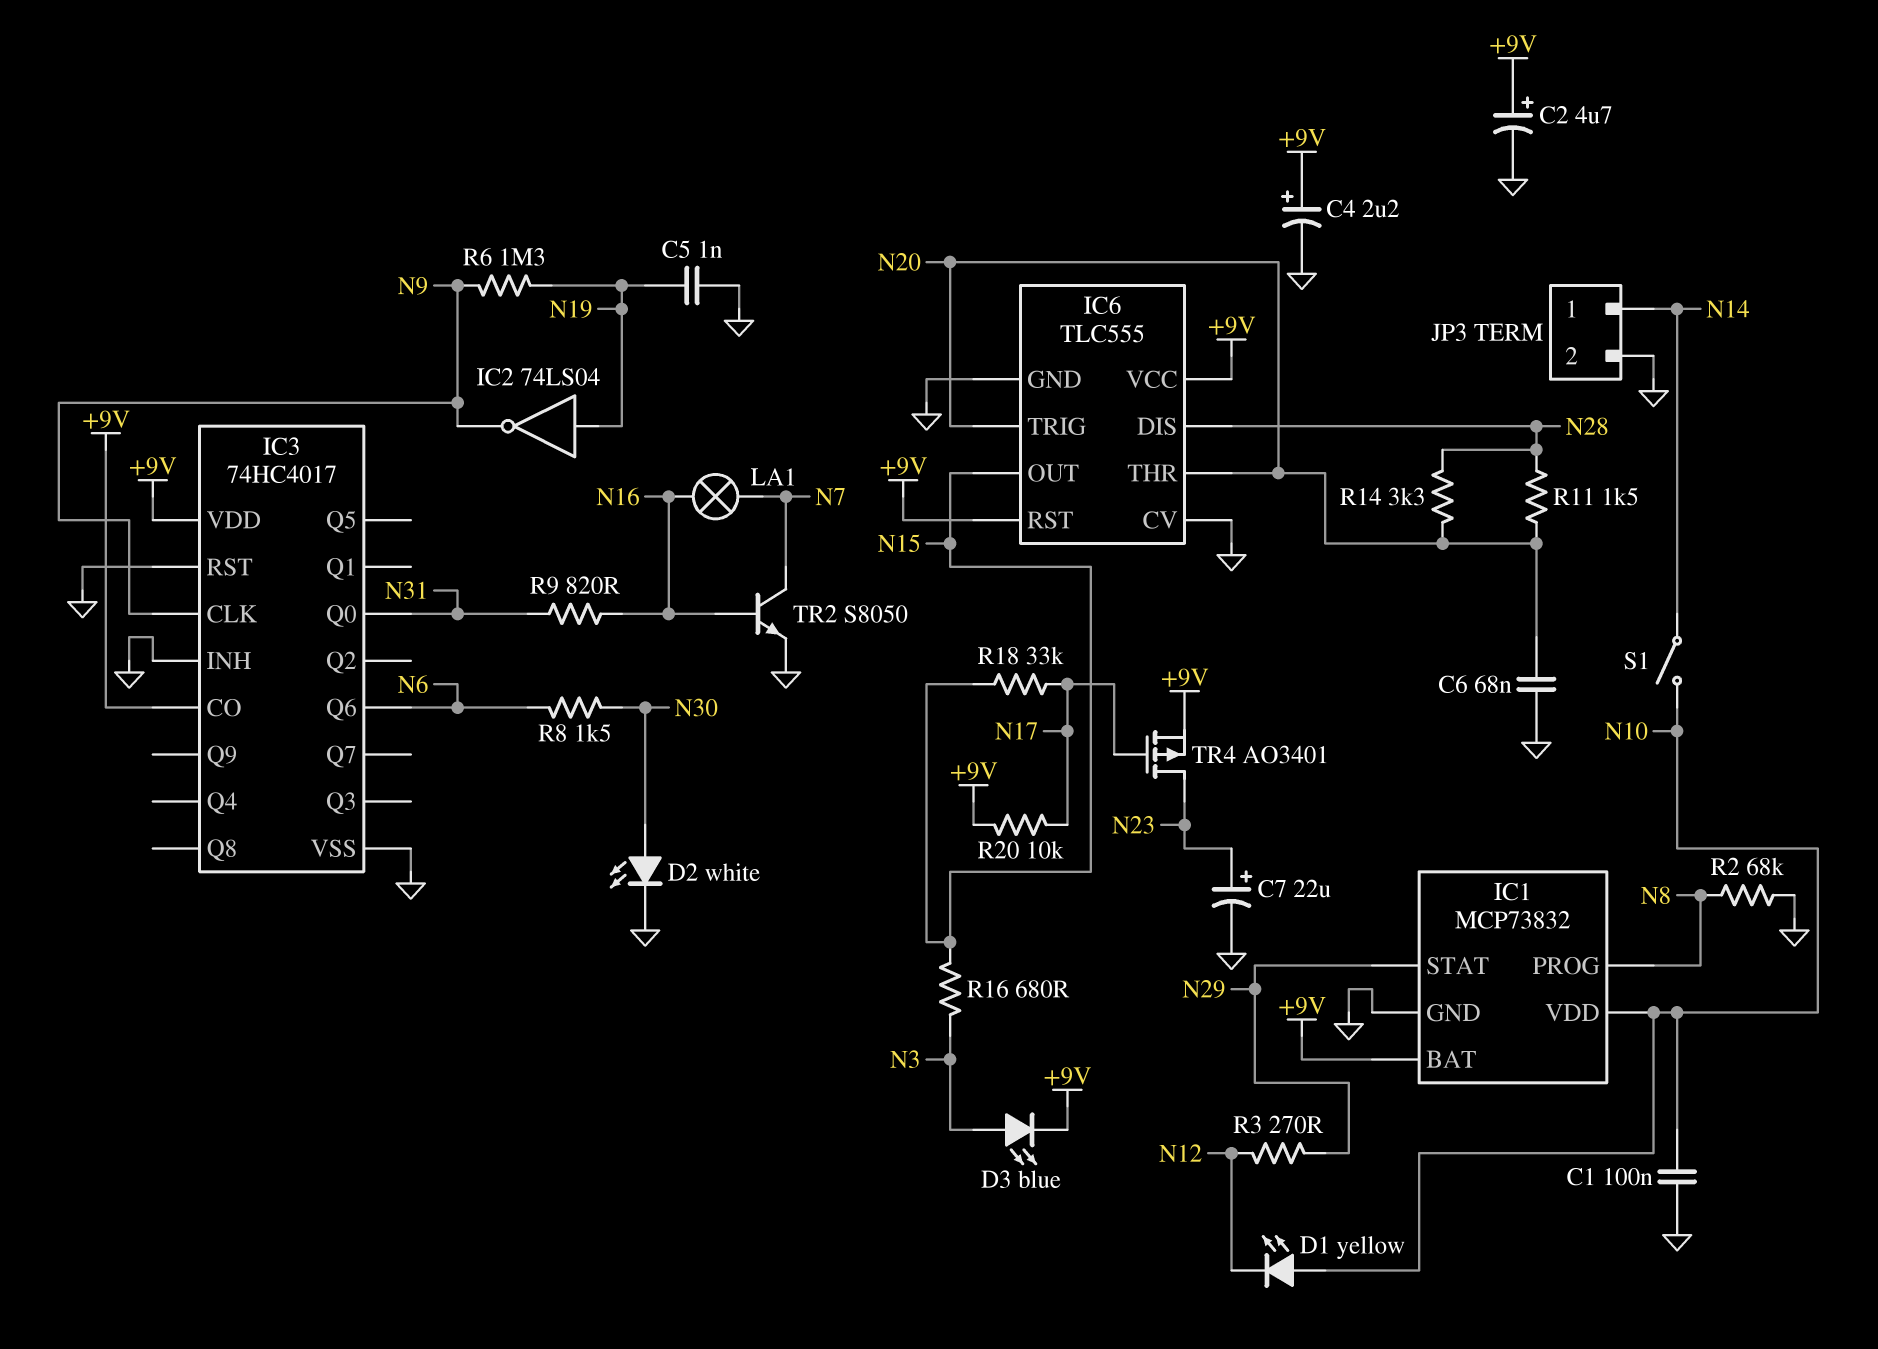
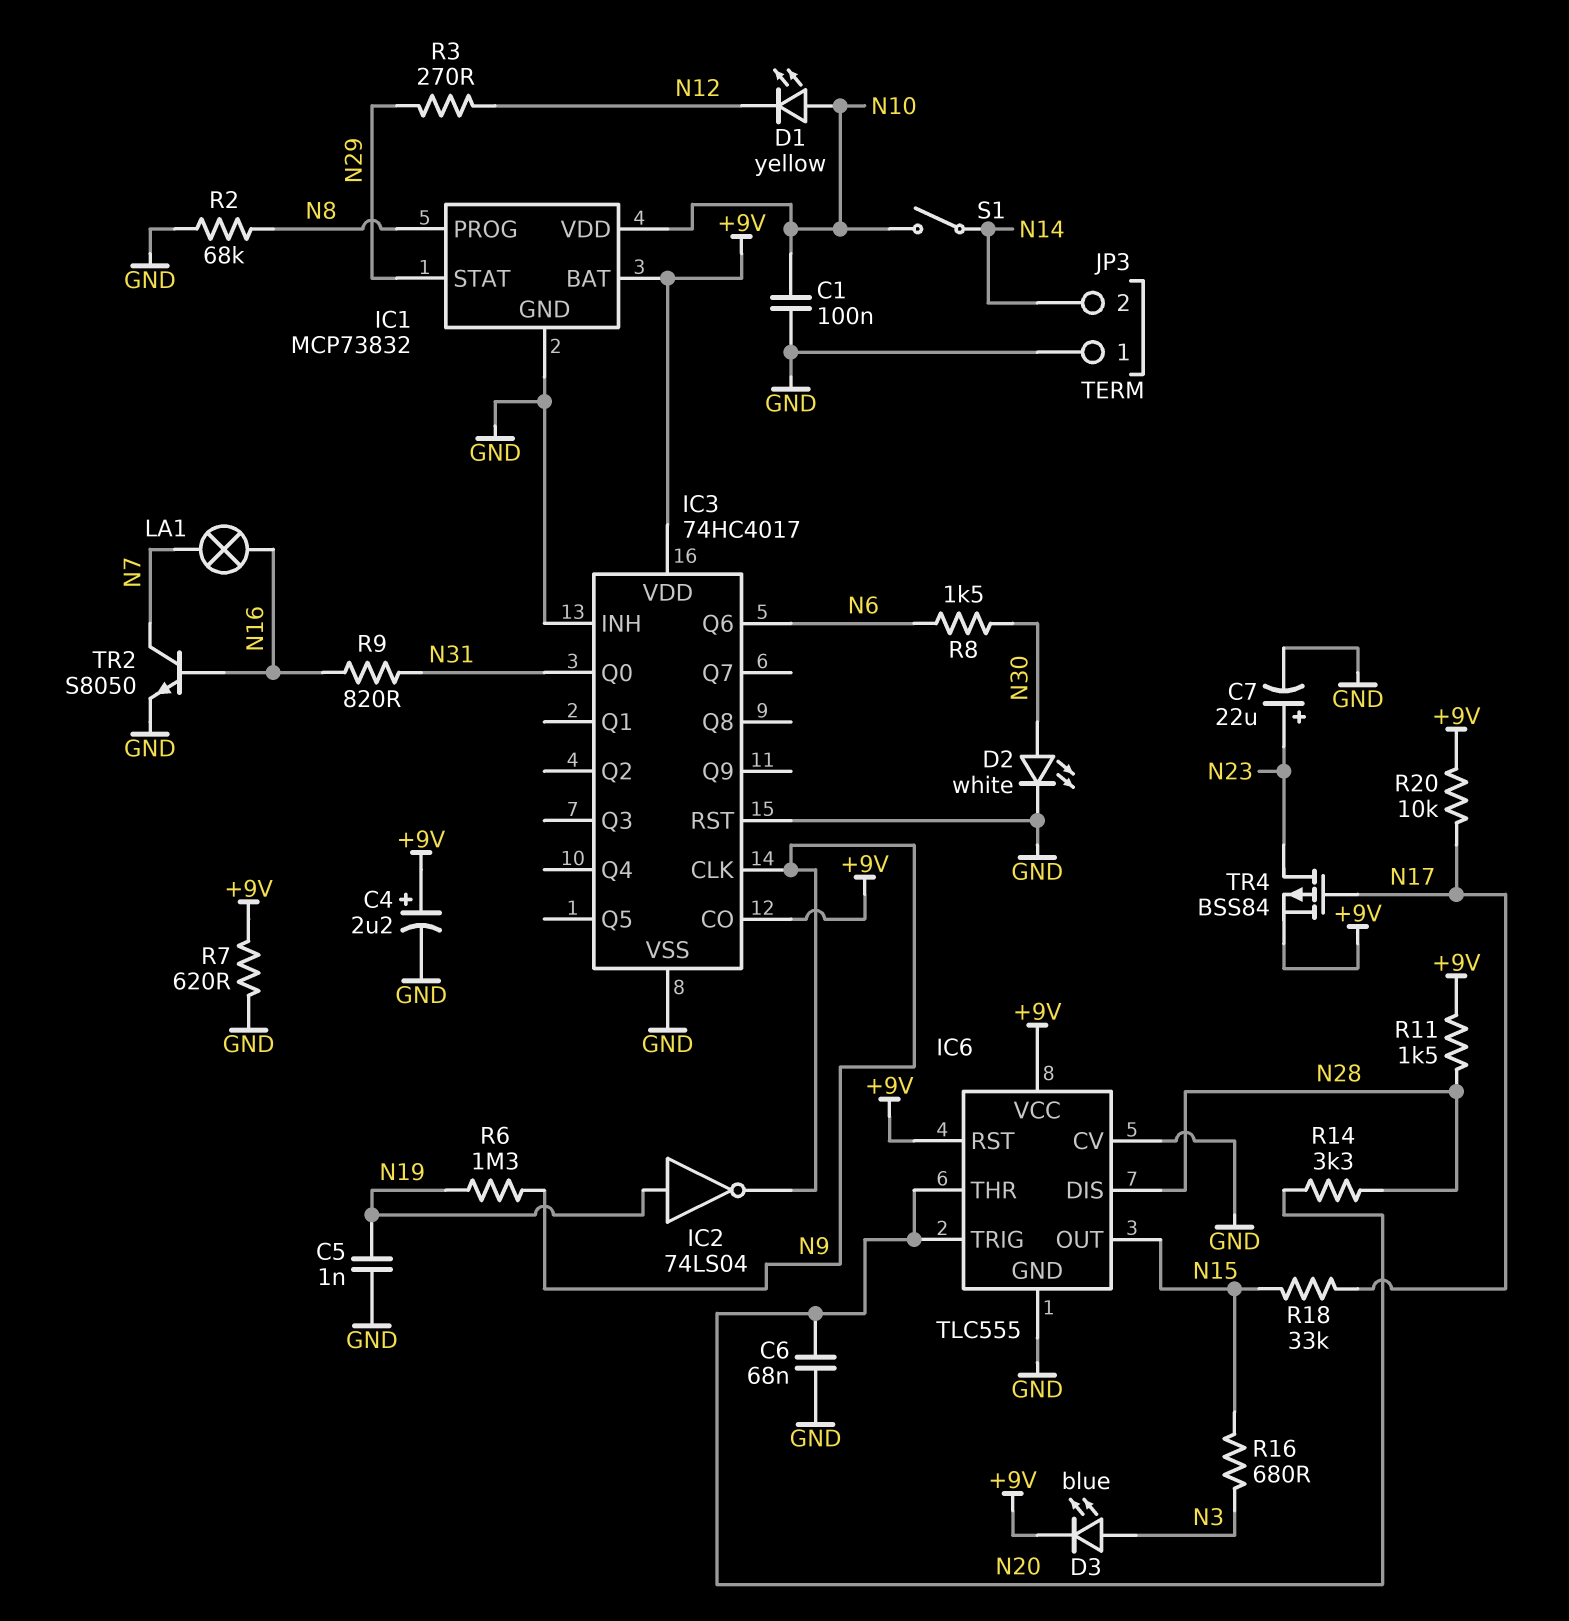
C2: 4.7uF (plus +9V, minus GND) -> none
JP3 pin 1: N14 -> GND
JP3 pin 2: GND -> N14
R7: none -> 620 (+9V, GND)
R11: 1.5k (N20, N28) -> 1.5k (+9V, N28)
TR4: PMOS AO3401 (G N17, D N23, S +9V) -> PMOS BSS84 (G N17, D N23, S +9V)

